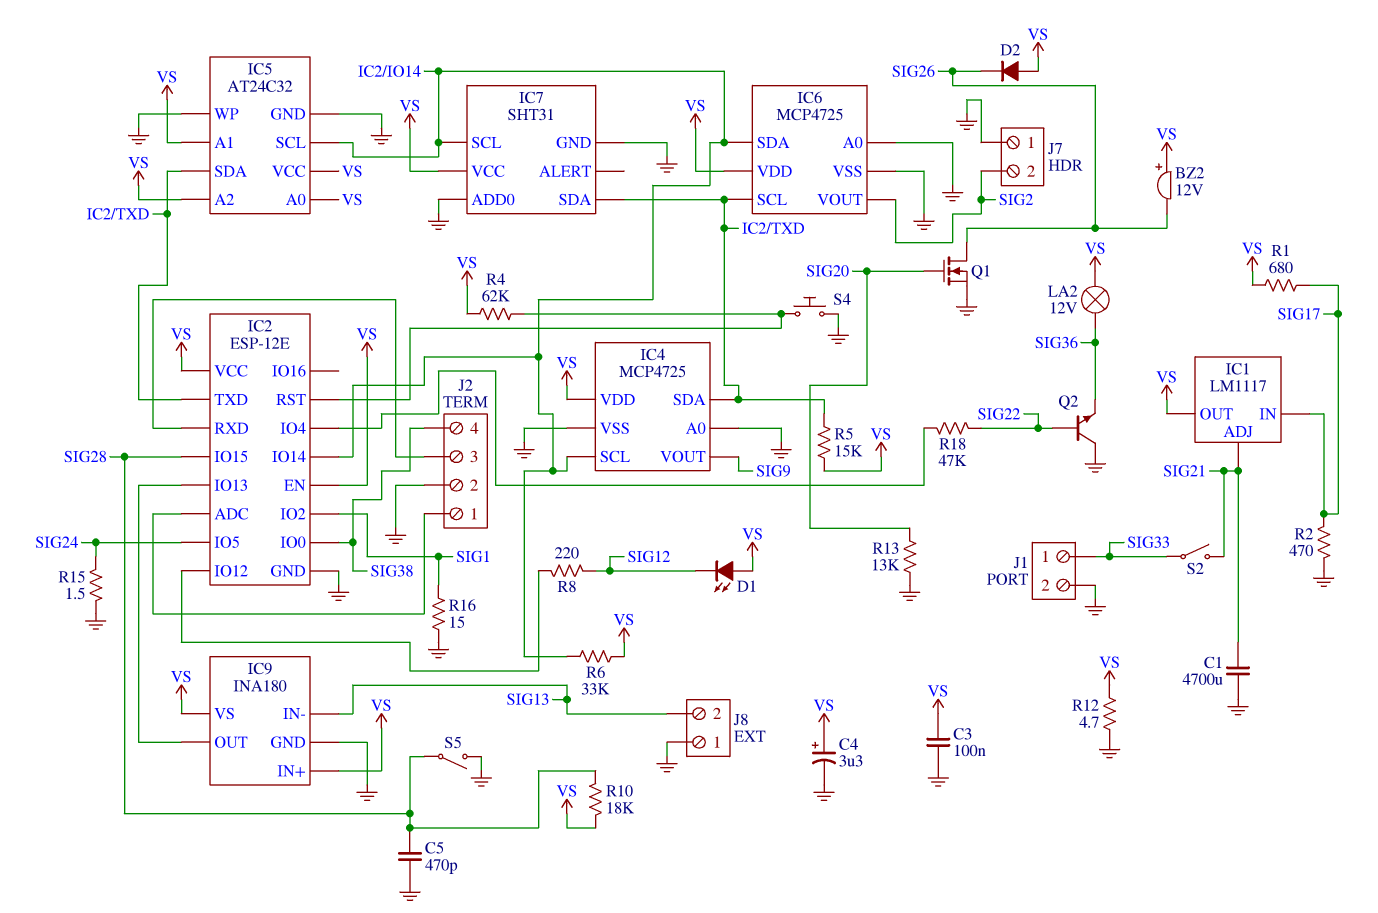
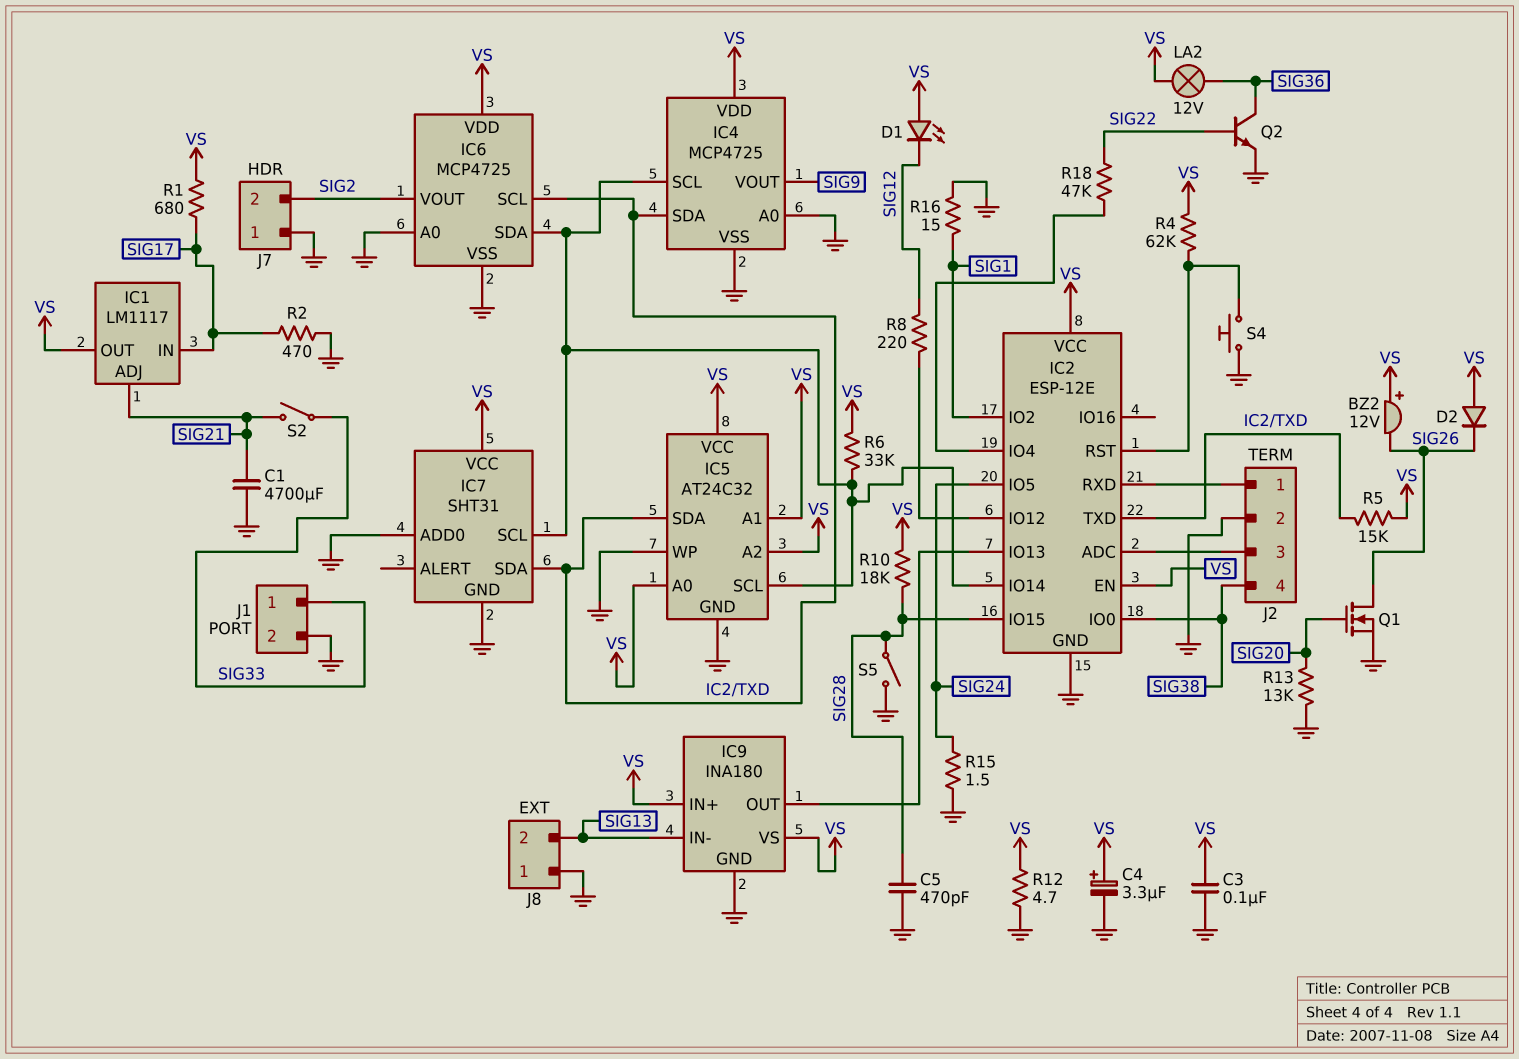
J2 pin 1: IC2/ADC -> IC2/RXD
J2 pin 3: IC2/RXD -> IC2/ADC
Q2: NPN (B SIG22, C GND, E SIG36) -> NPN (B SIG22, C SIG36, E GND)

